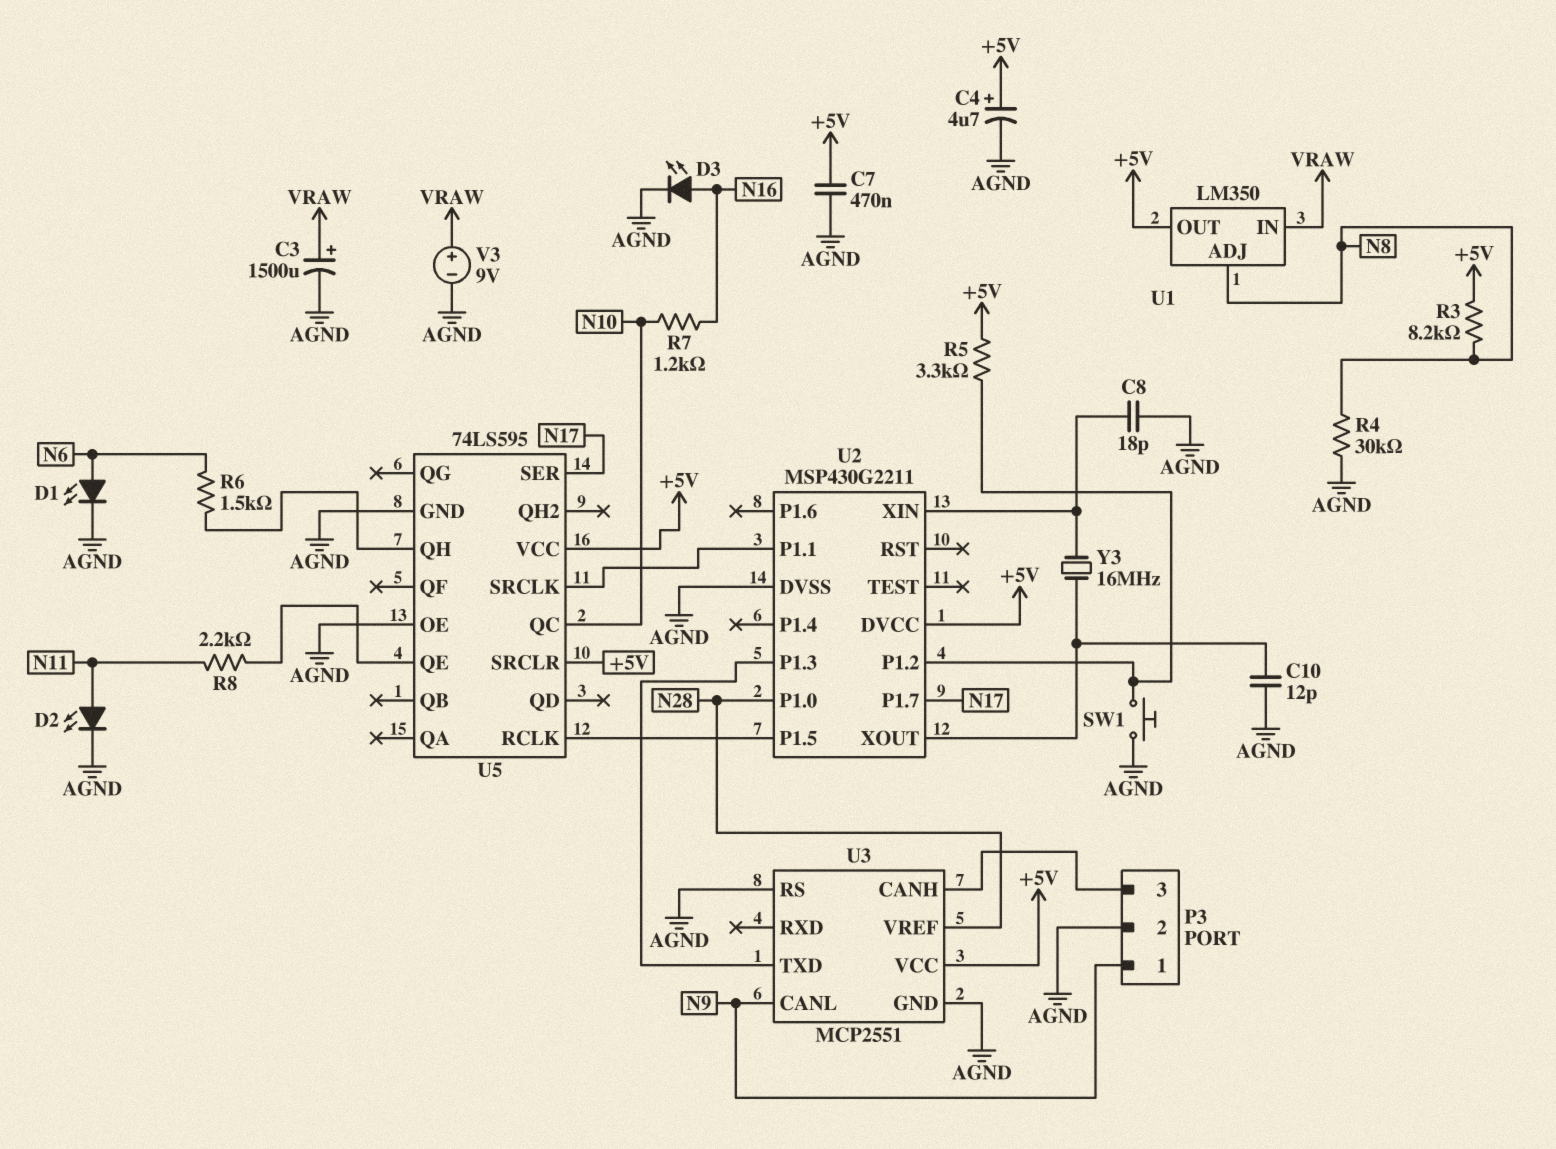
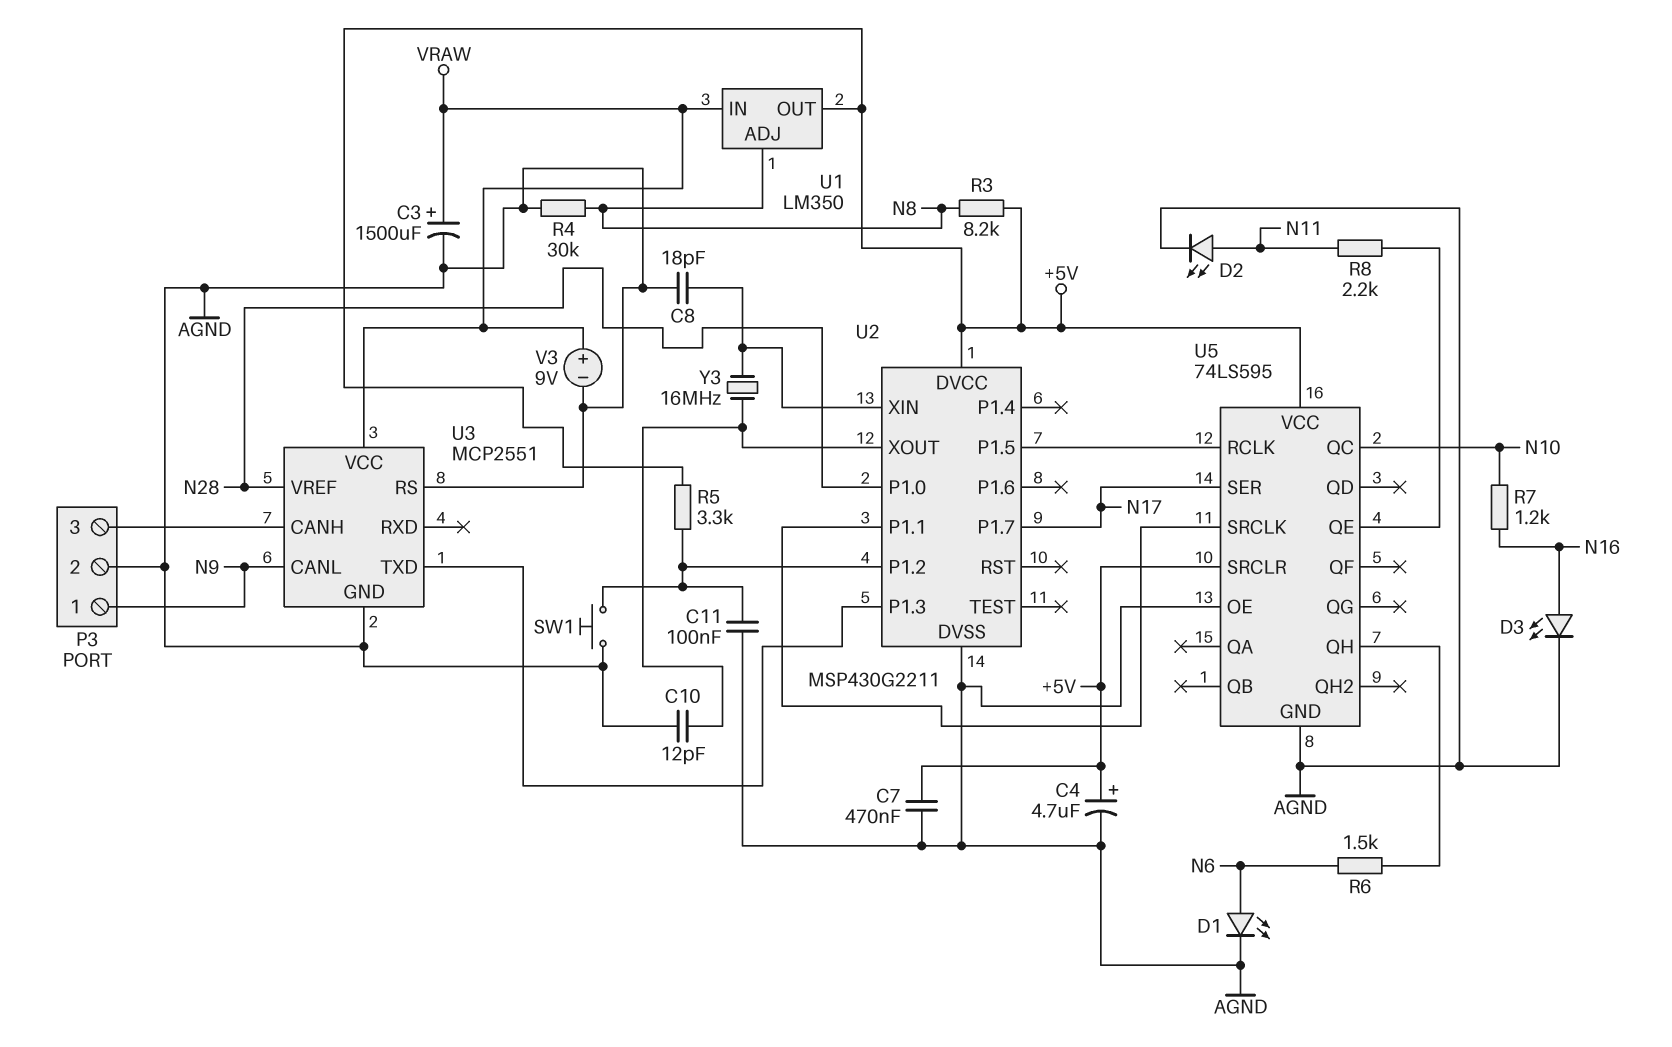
C11: none -> 100nF (AGND, U2/P1.2)
U3 pin VCC: +5V -> VRAW

